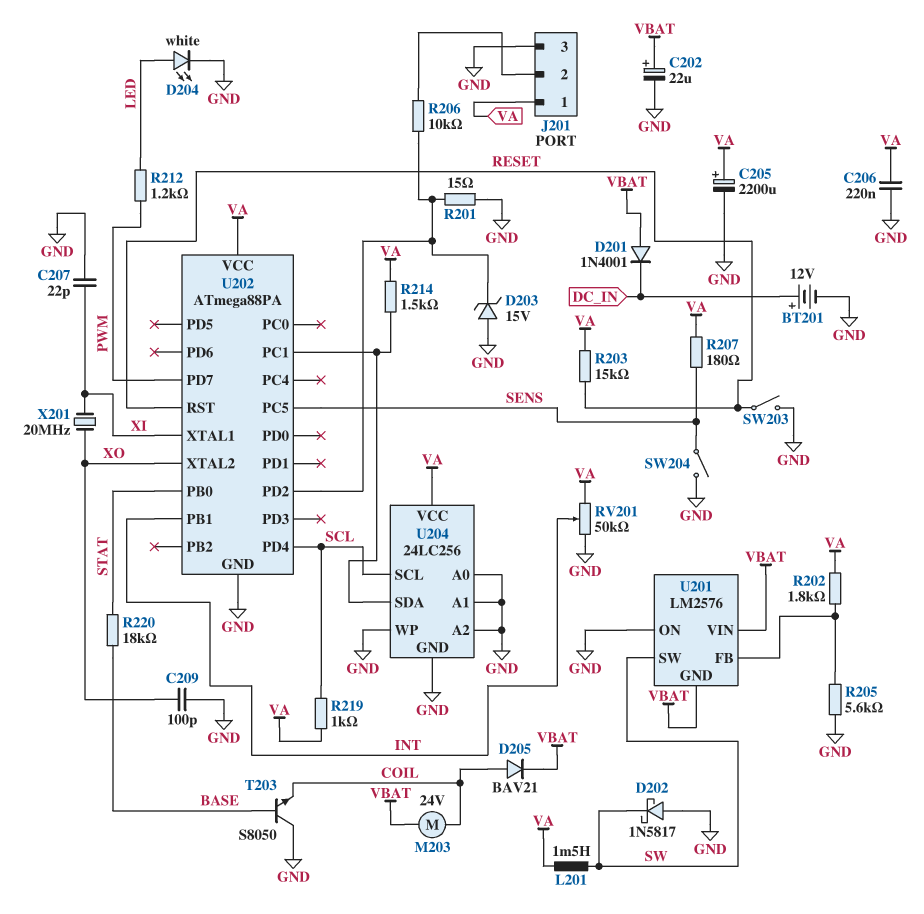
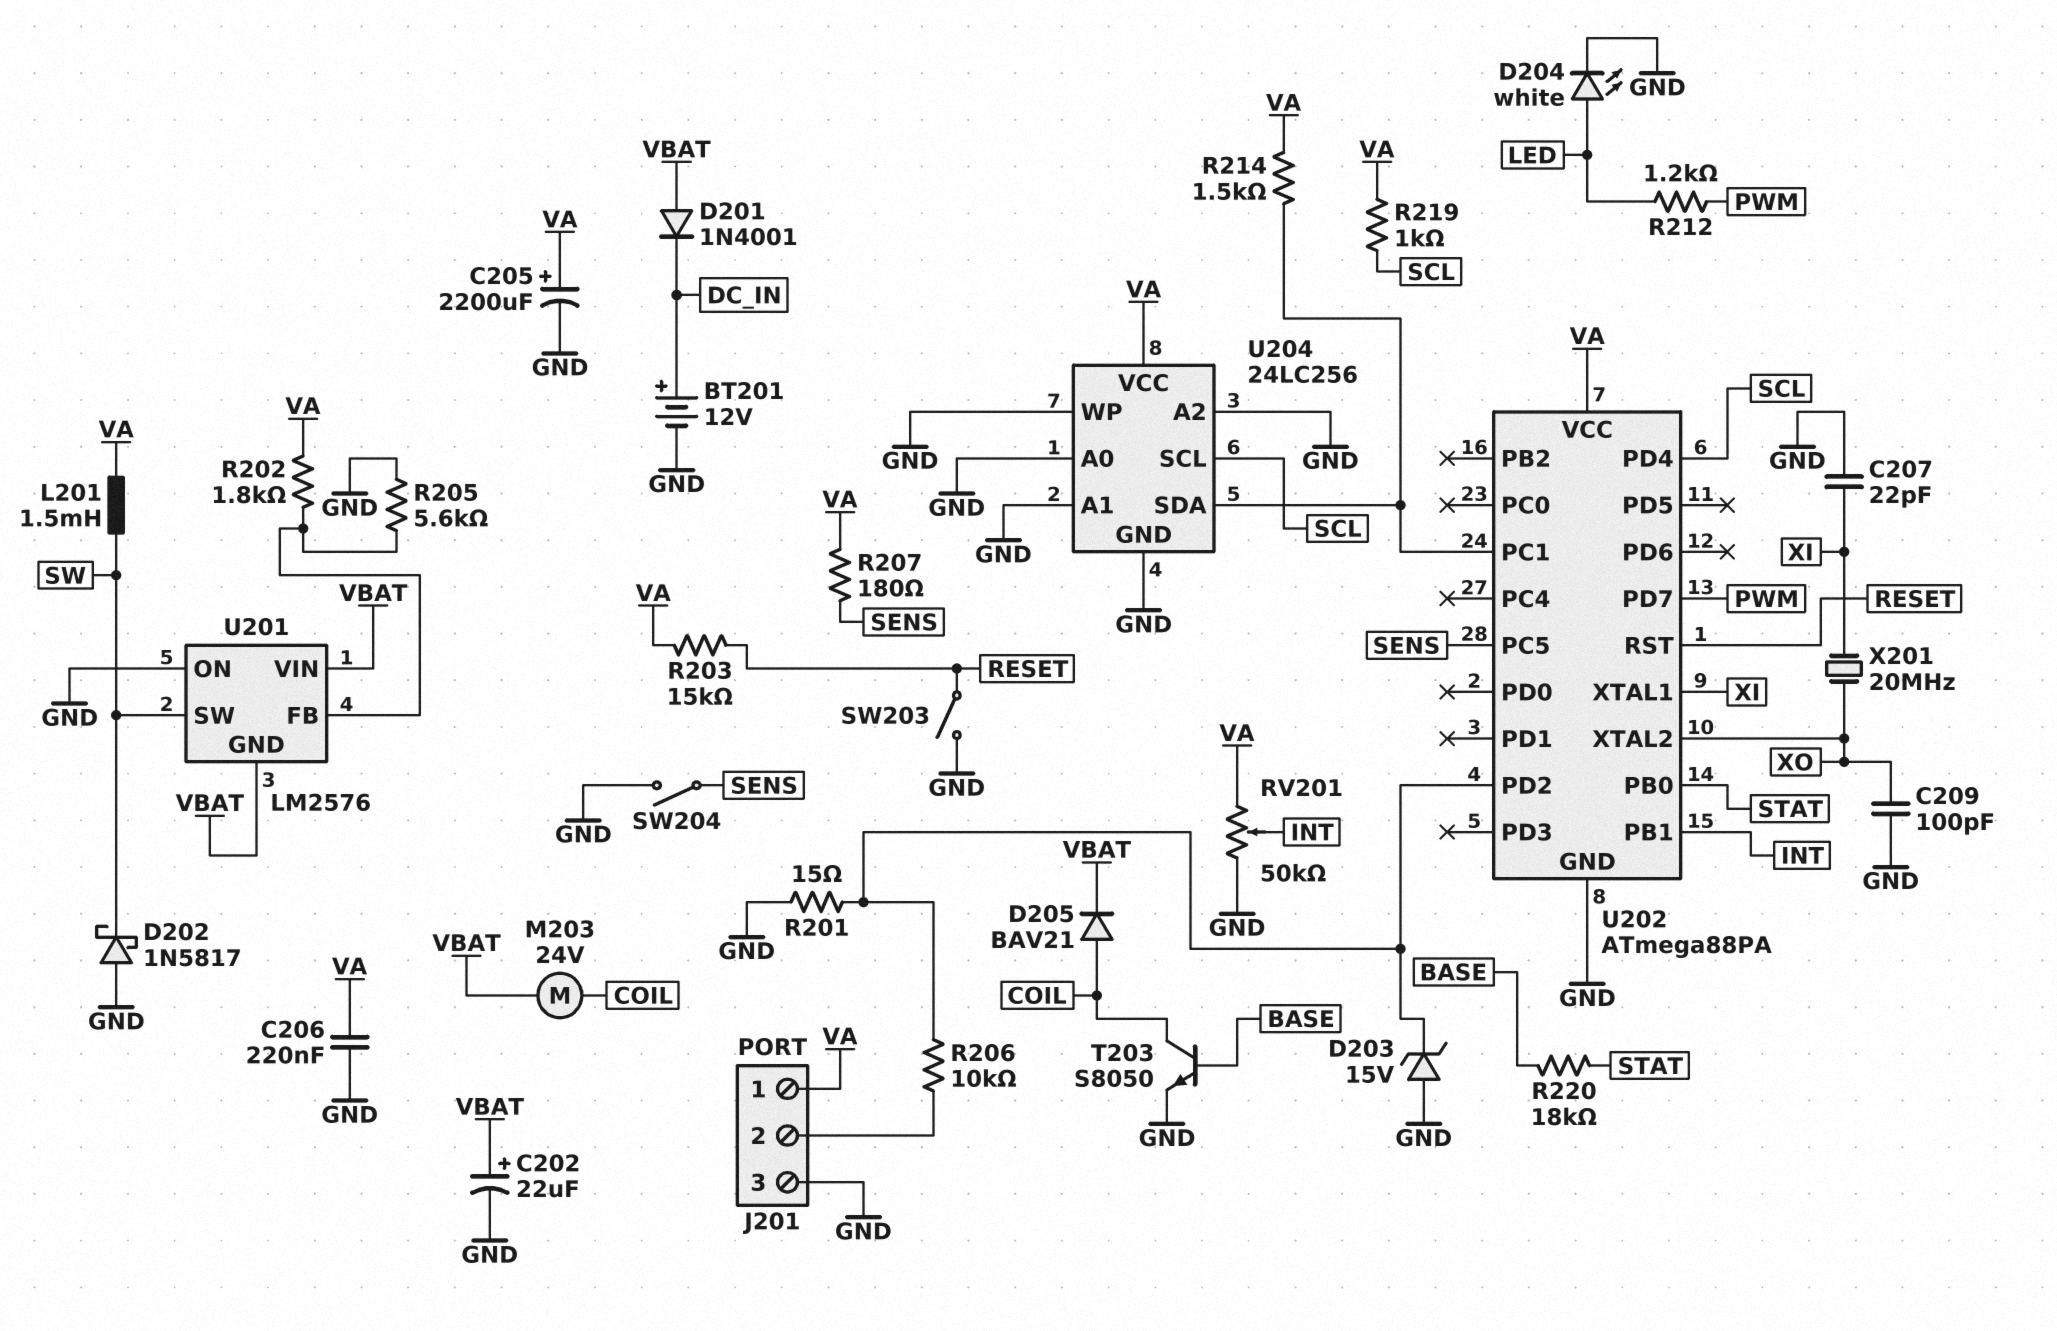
T203: NPN S8050 (B BASE, C GND, E COIL) -> NPN S8050 (B BASE, C COIL, E GND)

